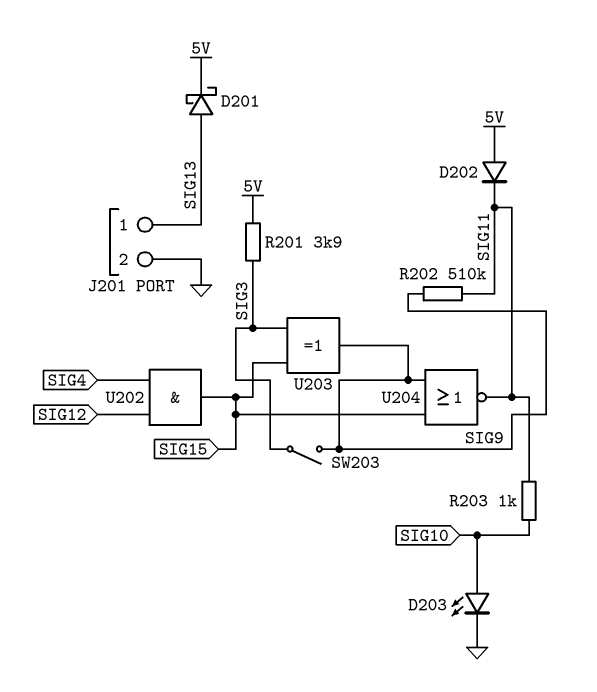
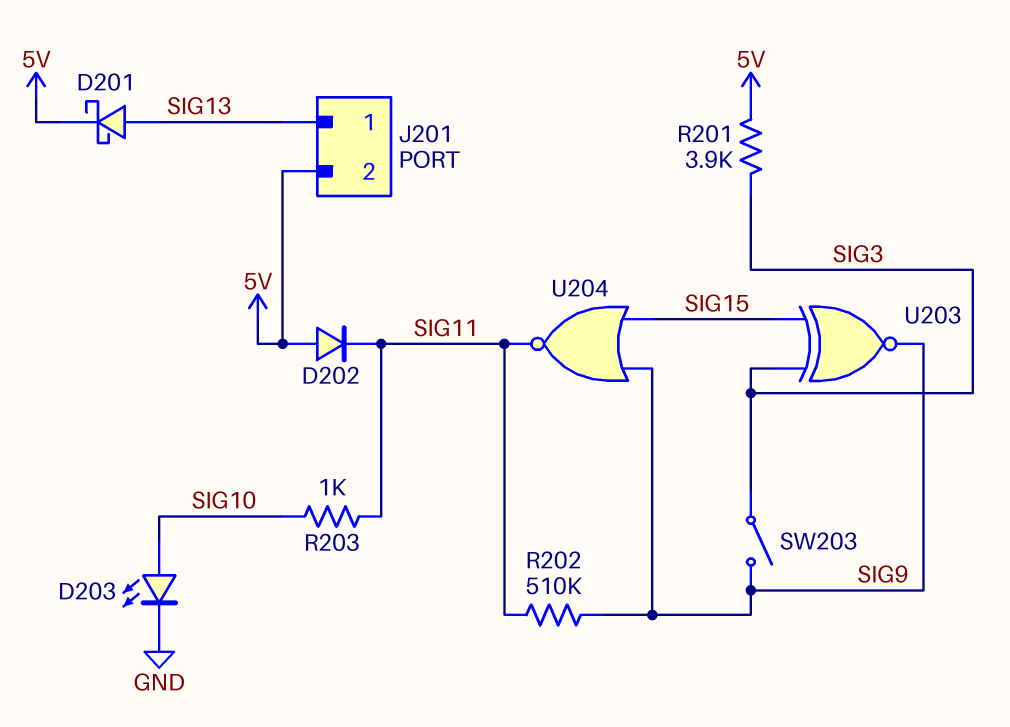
J201 pin 2: GND -> 5V
U202: AND (in SIG4, in SIG12, out SIG15) -> none
U203: XOR (in SIG3, in SIG15, out SIG9) -> XNOR (in SIG3, in SIG15, out SIG9)

